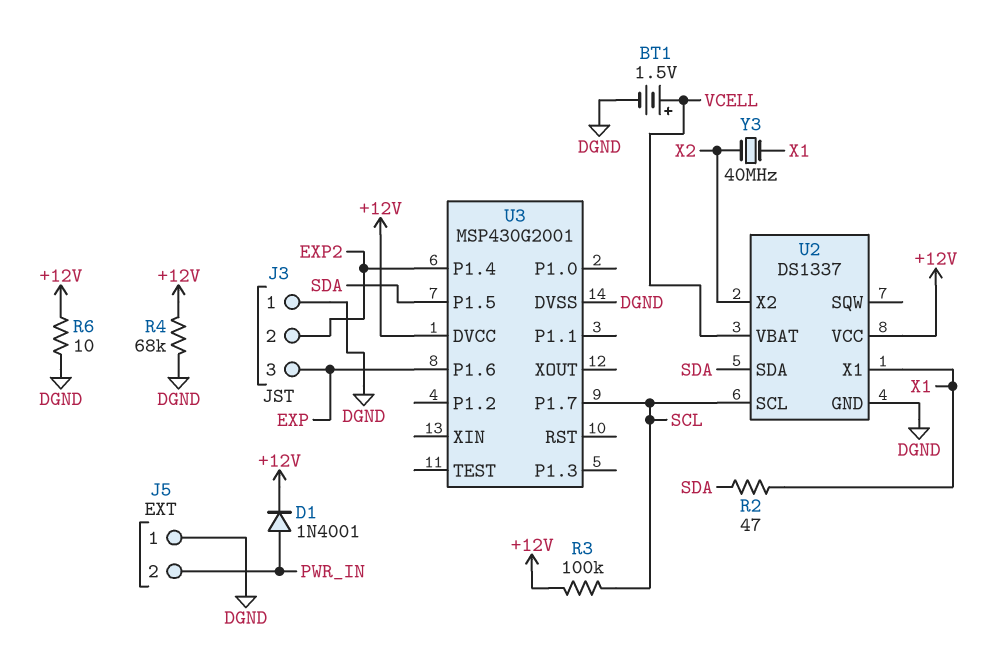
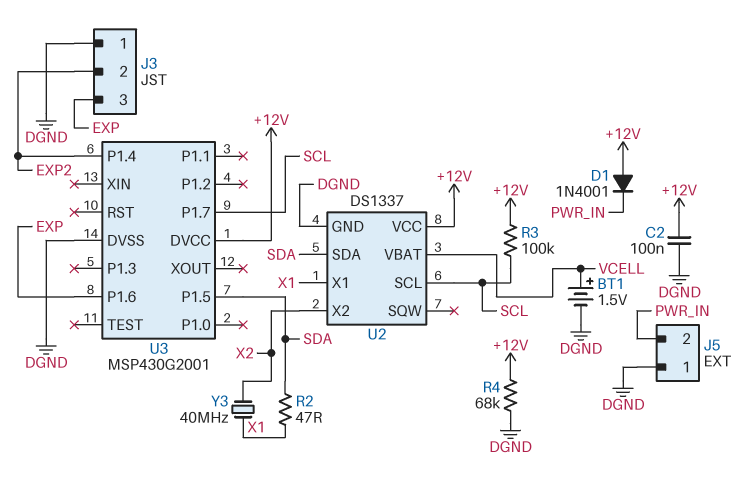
C2: none -> 100nF (+12V, DGND)
D1: diode 1N4001 (A PWR_IN, K +12V) -> diode 1N4001 (A +12V, K PWR_IN)
R6: 10 (+12V, DGND) -> none

